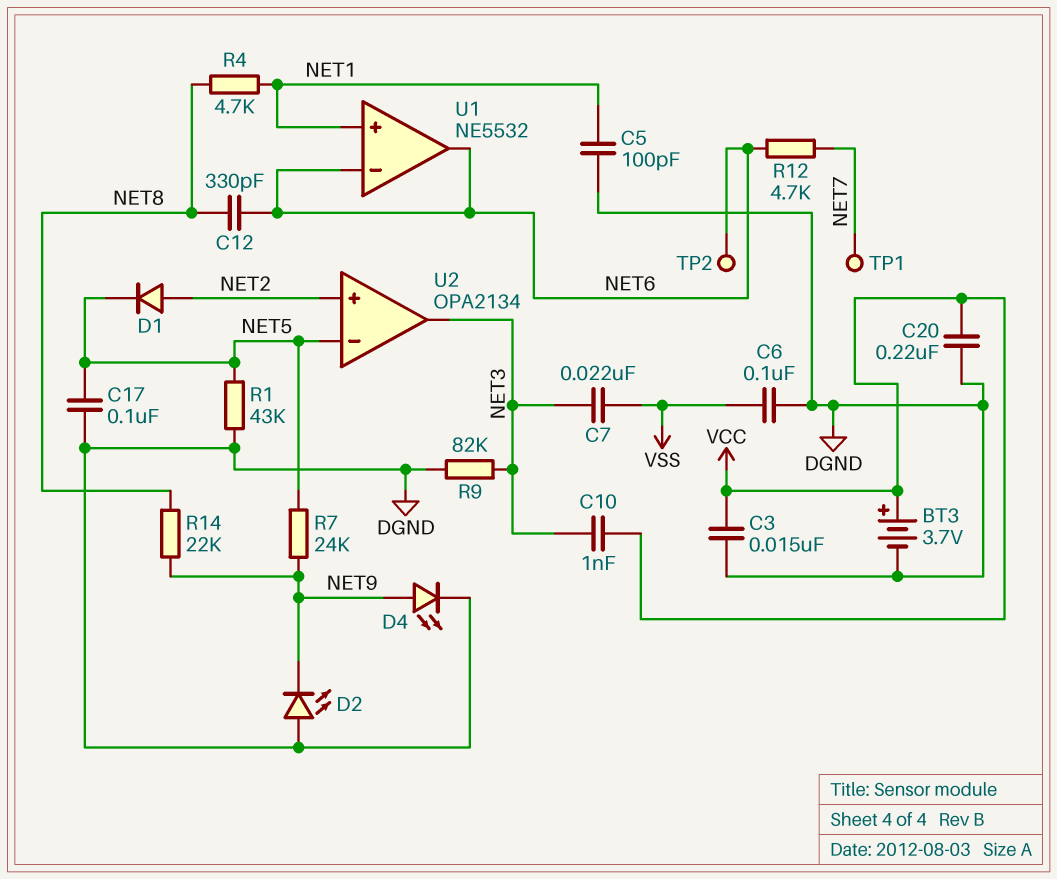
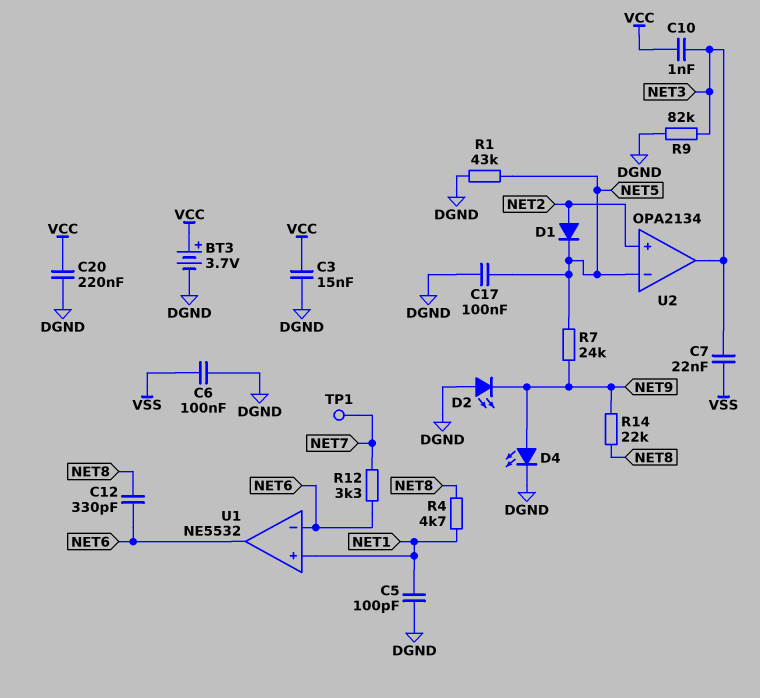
R12: 4.7k (NET6, NET7) -> 3.3k (NET6, NET7)
TP2: test point (NET6) -> none

